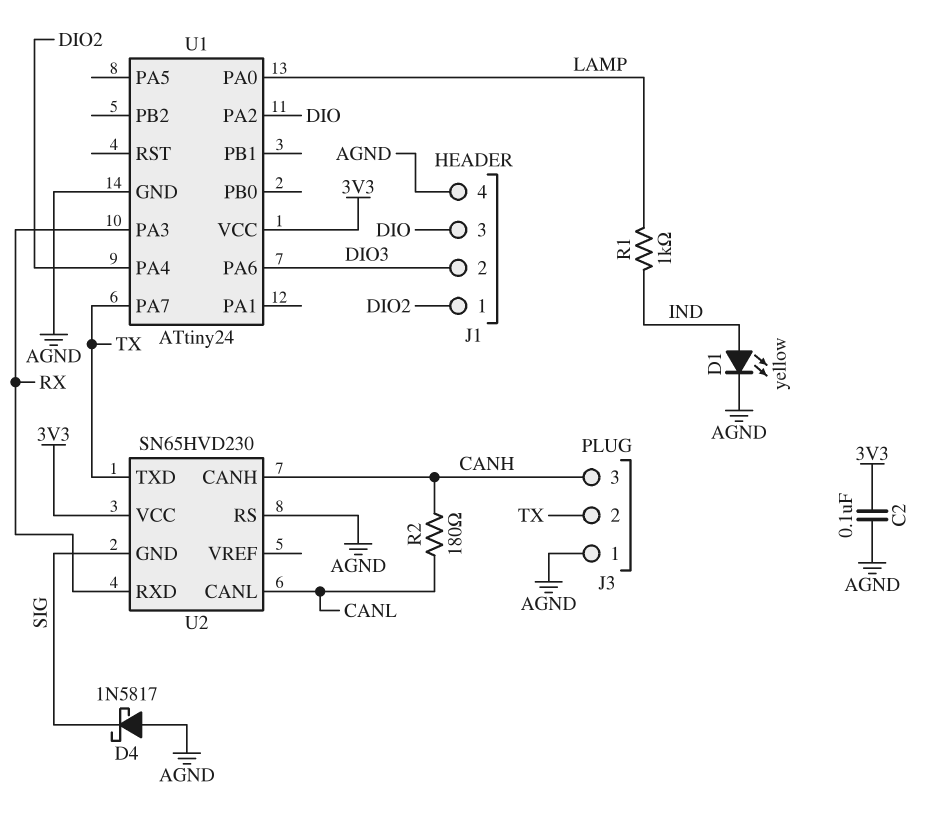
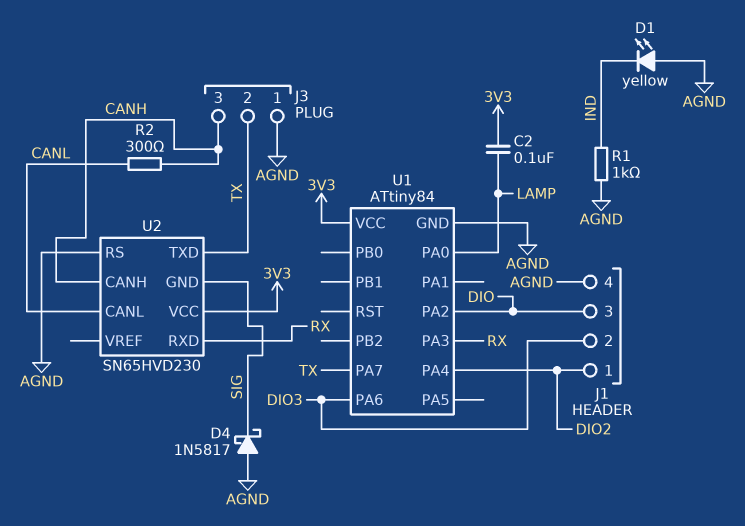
C2: 100nF (3V3, AGND) -> 100nF (3V3, LAMP)
D1: LED yellow (A IND, K AGND) -> LED yellow (A AGND, K IND)
R1: 1k (IND, LAMP) -> 1k (AGND, IND)
R2: 180 (CANH, CANL) -> 300 (CANH, CANL)
U1: ATtiny24 -> ATtiny84

